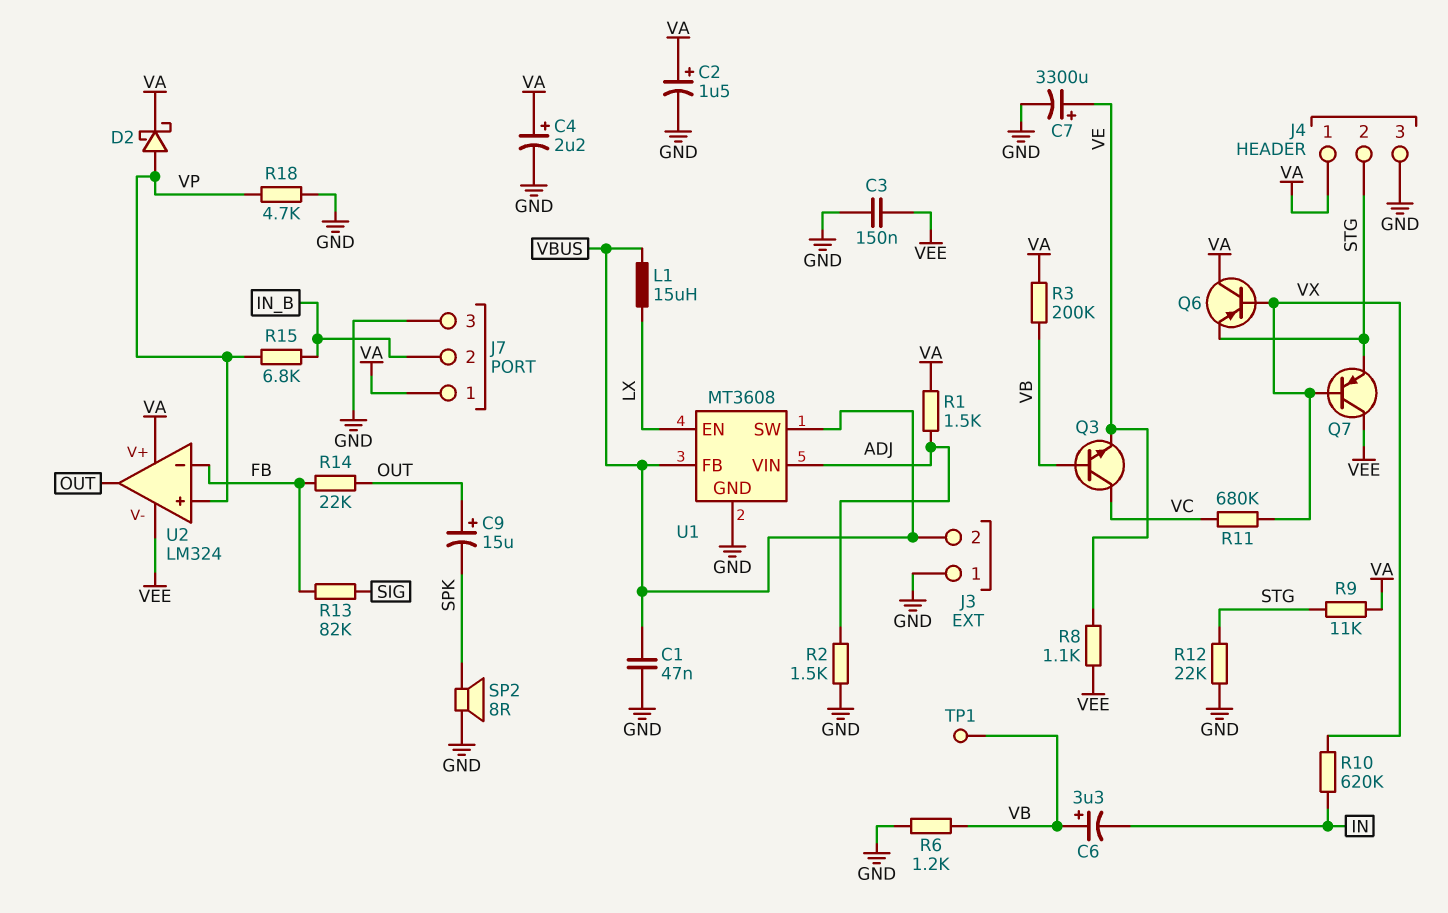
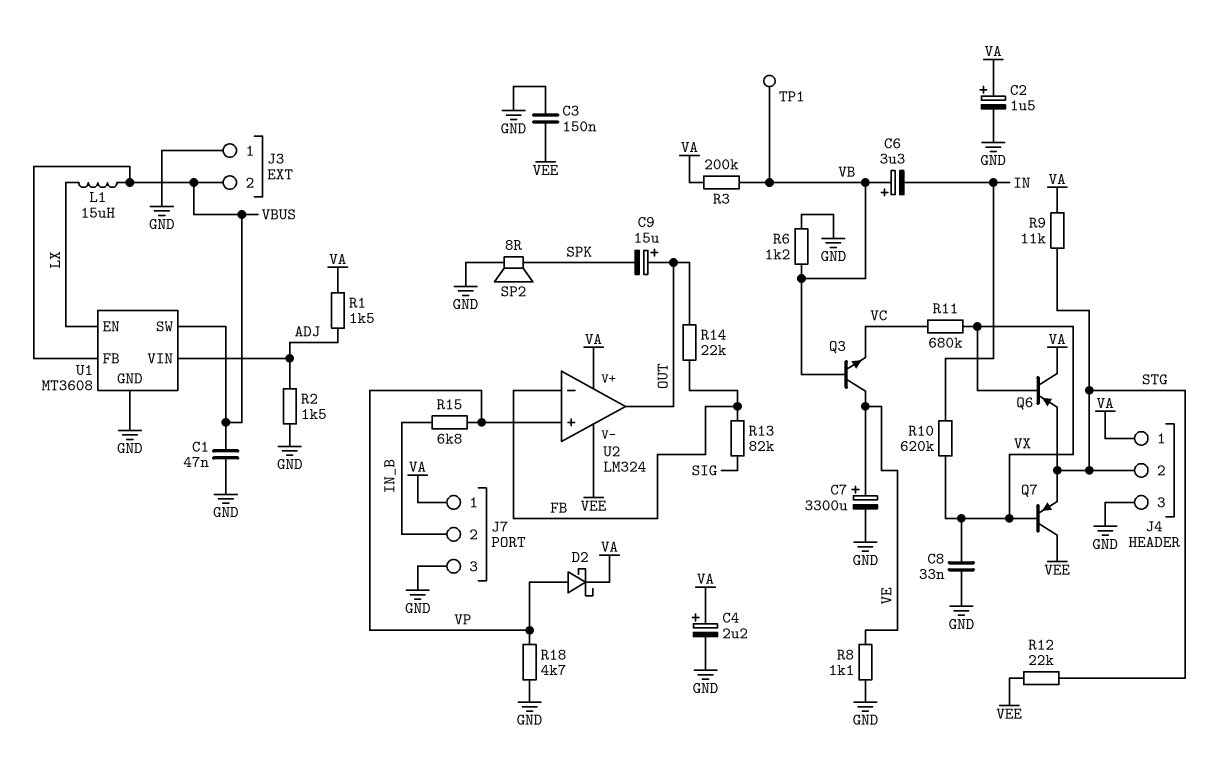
C8: none -> 33nF (GND, VX)
Q3: NPN (B VB, C VC, E VE) -> NPN (B VB, C VE, E VC)
R8: 1.1k (VE, VEE) -> 1.1k (GND, VE)
R12: 22k (GND, STG) -> 22k (STG, VEE)

